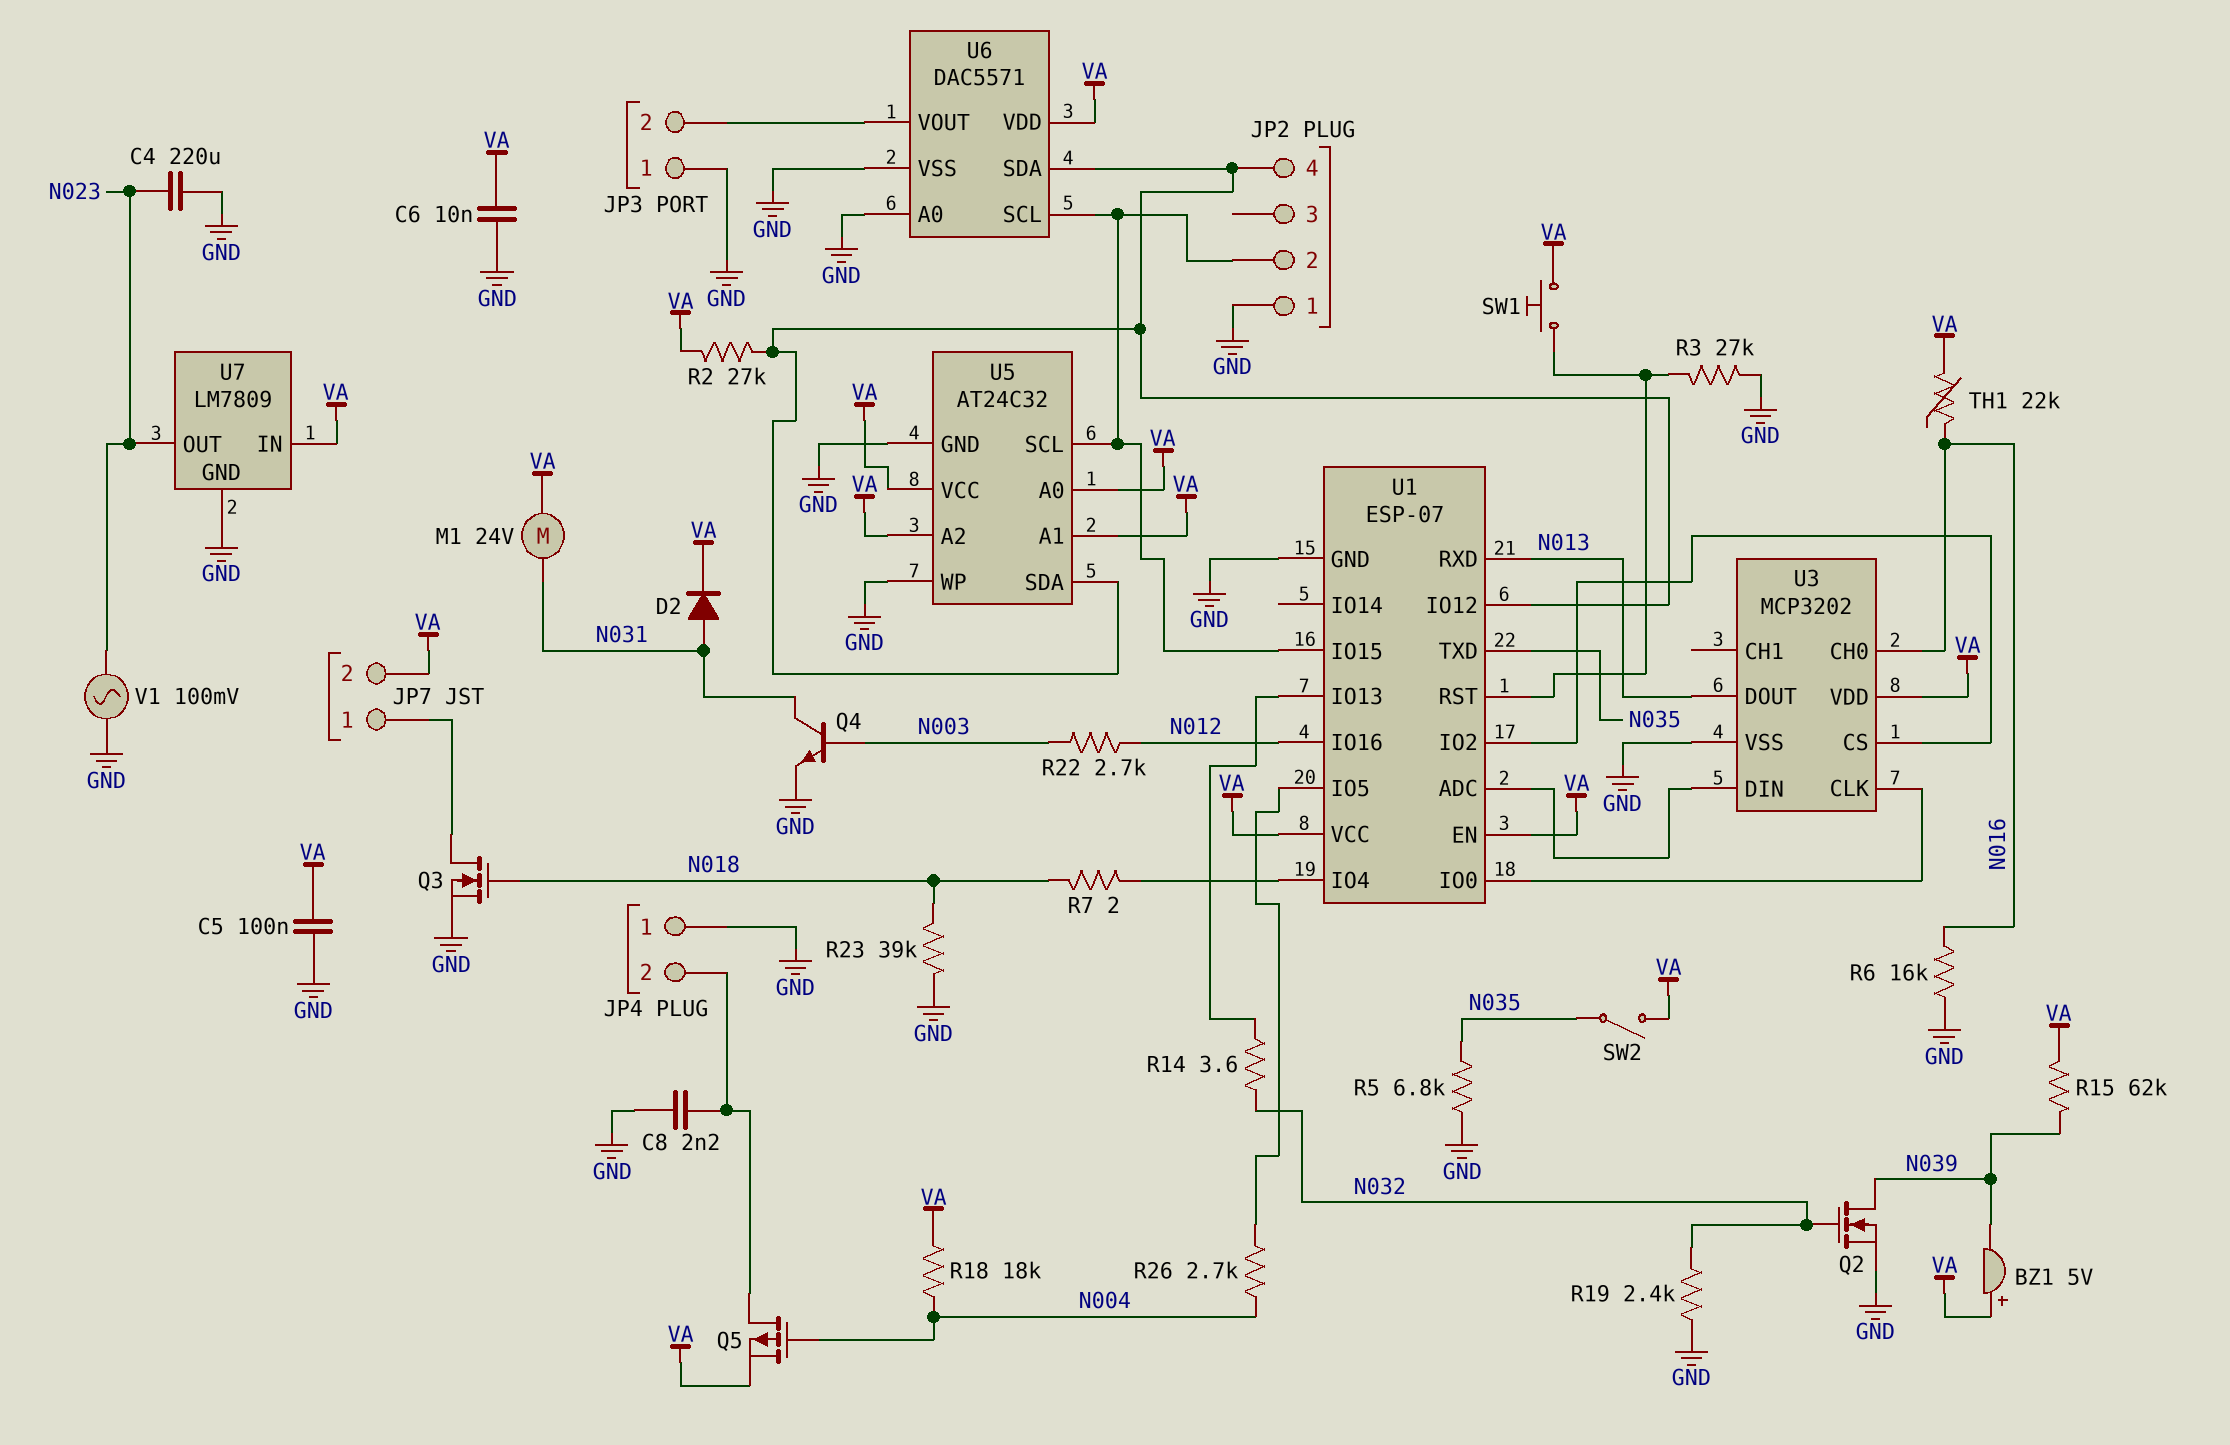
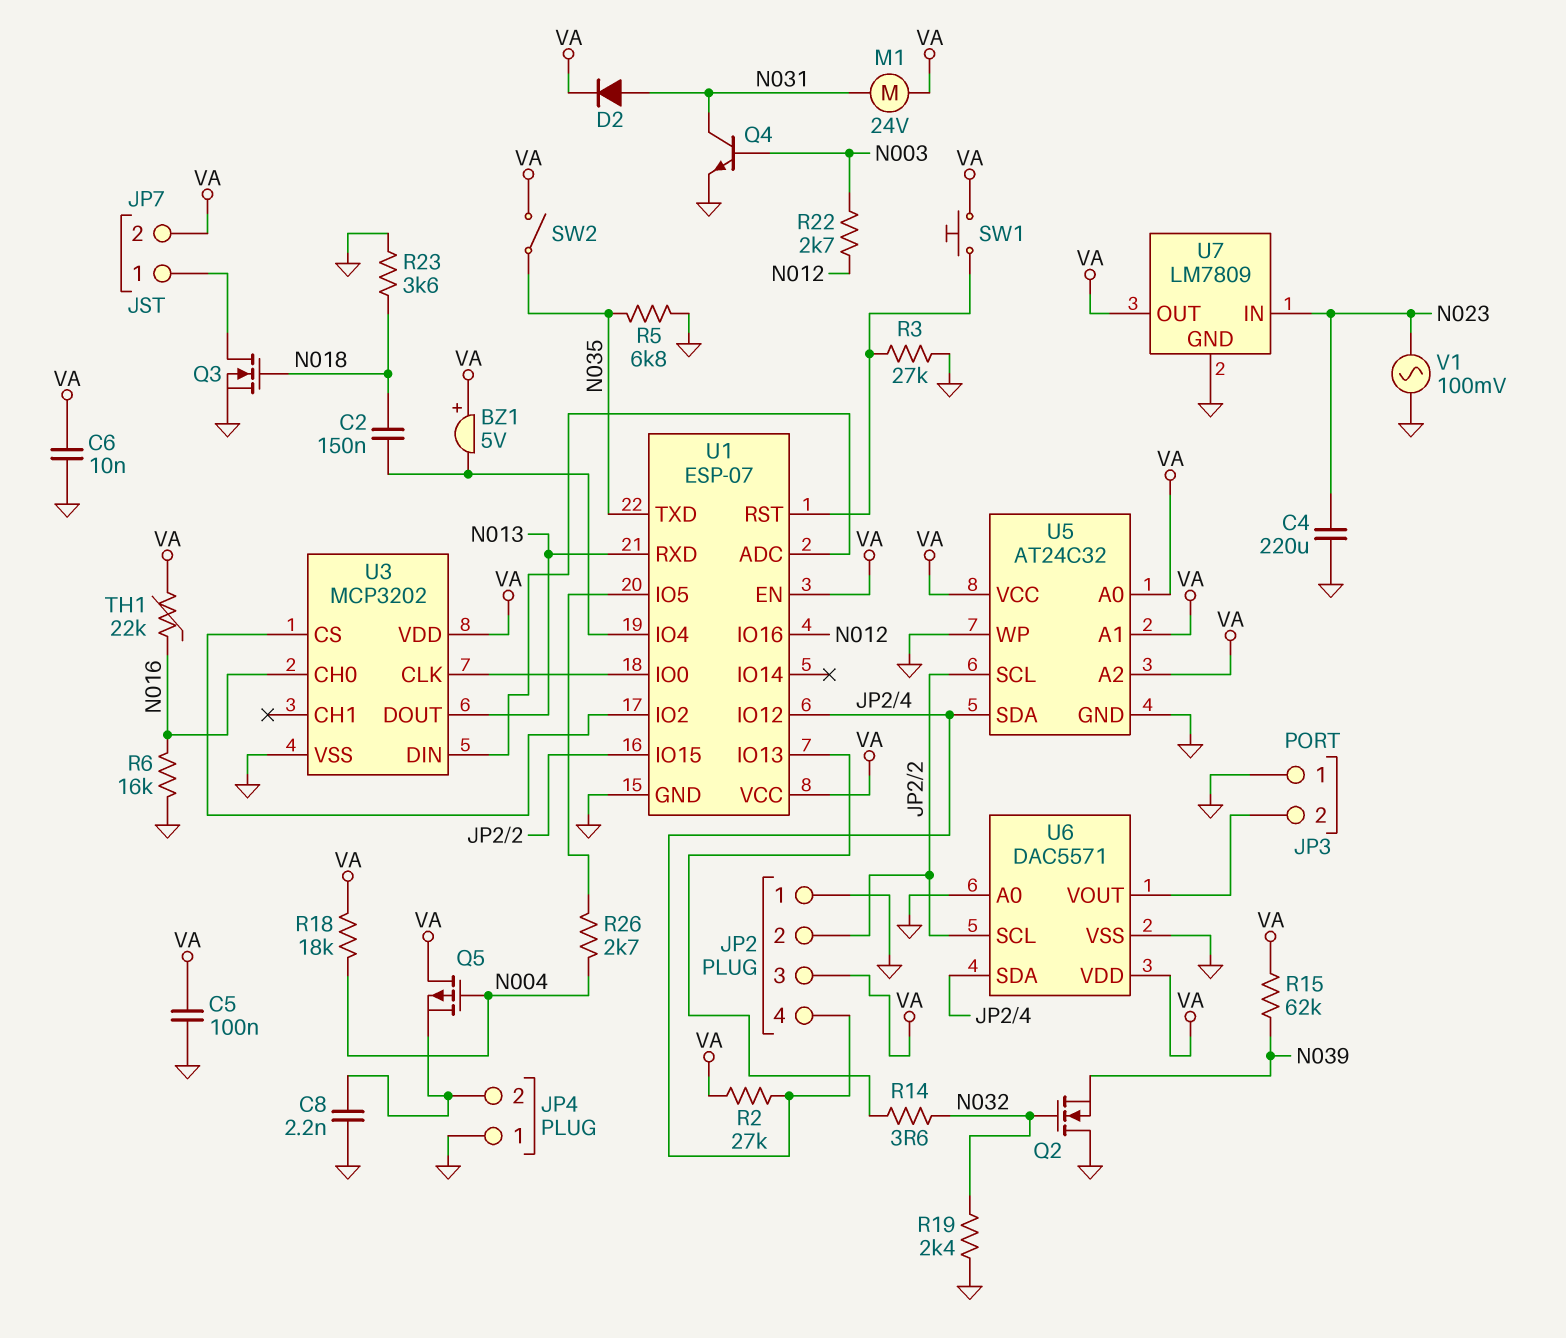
BZ1: buzzer 5V (plus VA, minus N039) -> buzzer 5V (plus VA, minus U1/IO4)
C2: none -> 150nF (N018, U1/IO4)
JP2 pin 3: none -> VA
Q2: NMOS (G N032, D N039, S GND) -> NMOS (G N032, D GND, S N039)
Q5: PMOS (G N004, D JP4/2, S VA) -> PMOS (G N004, D VA, S JP4/2)
R7: 2 (N018, U1/IO4) -> none
R23: 39k (GND, N018) -> 3.6k (GND, N018)
U7 pin IN: VA -> N023
U7 pin OUT: N023 -> VA

